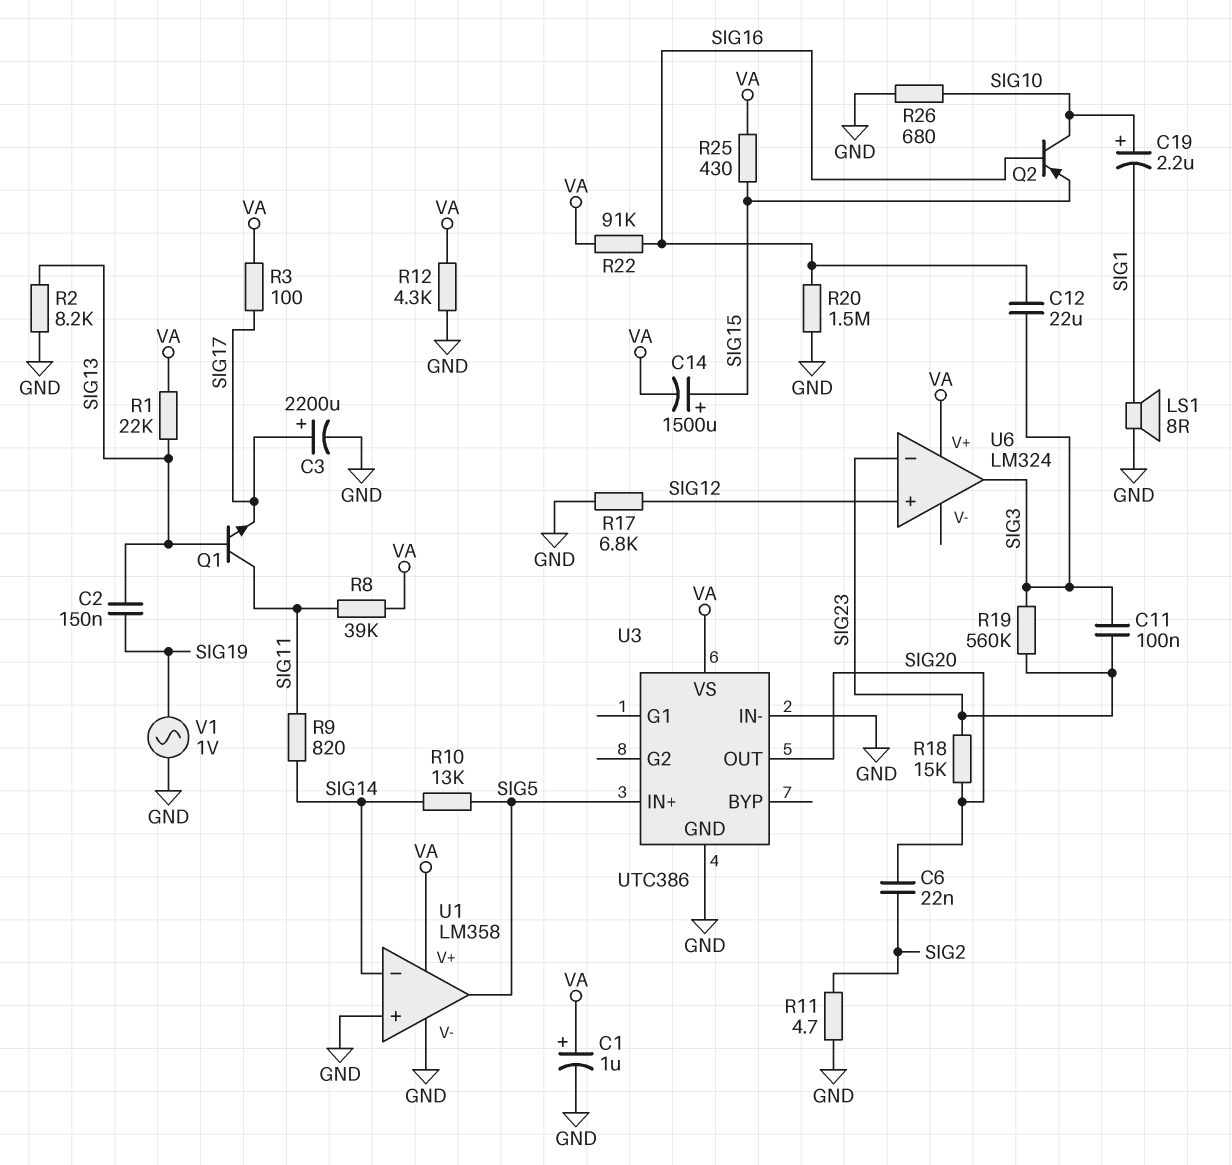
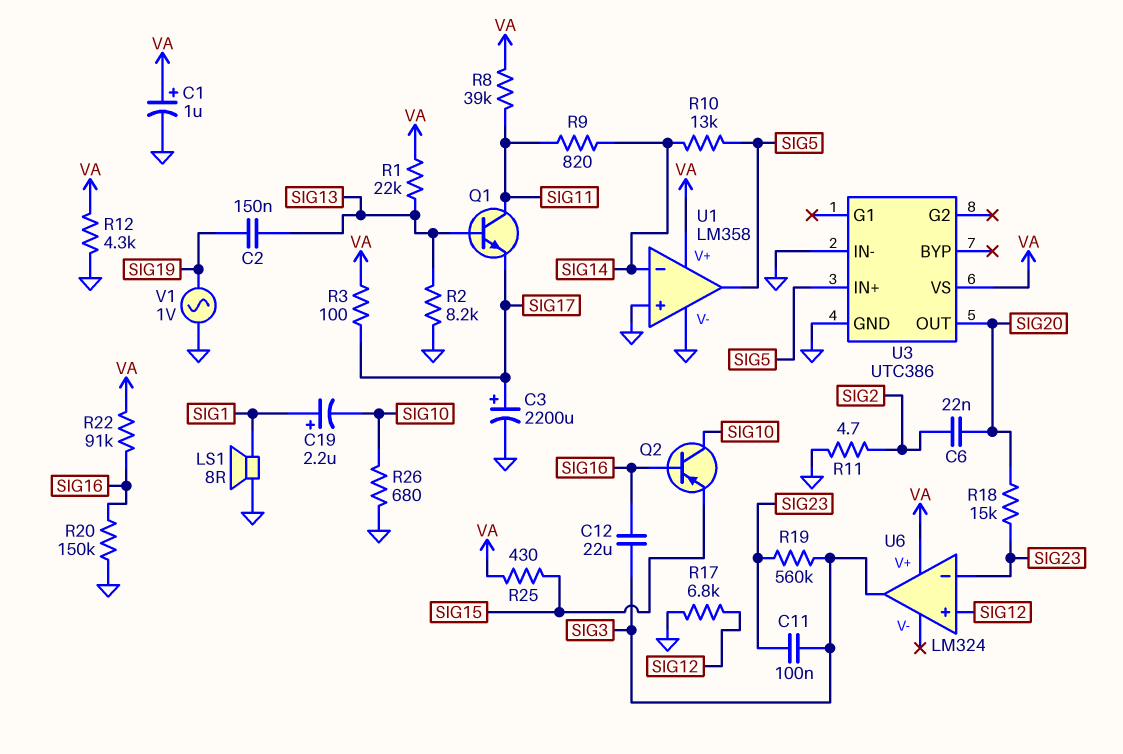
C14: 1500uF (plus SIG15, minus VA) -> none
C19: 2.2uF (plus SIG10, minus SIG1) -> 2.2uF (plus SIG1, minus SIG10)
R20: 1.5M (GND, SIG16) -> 150k (GND, SIG16)

